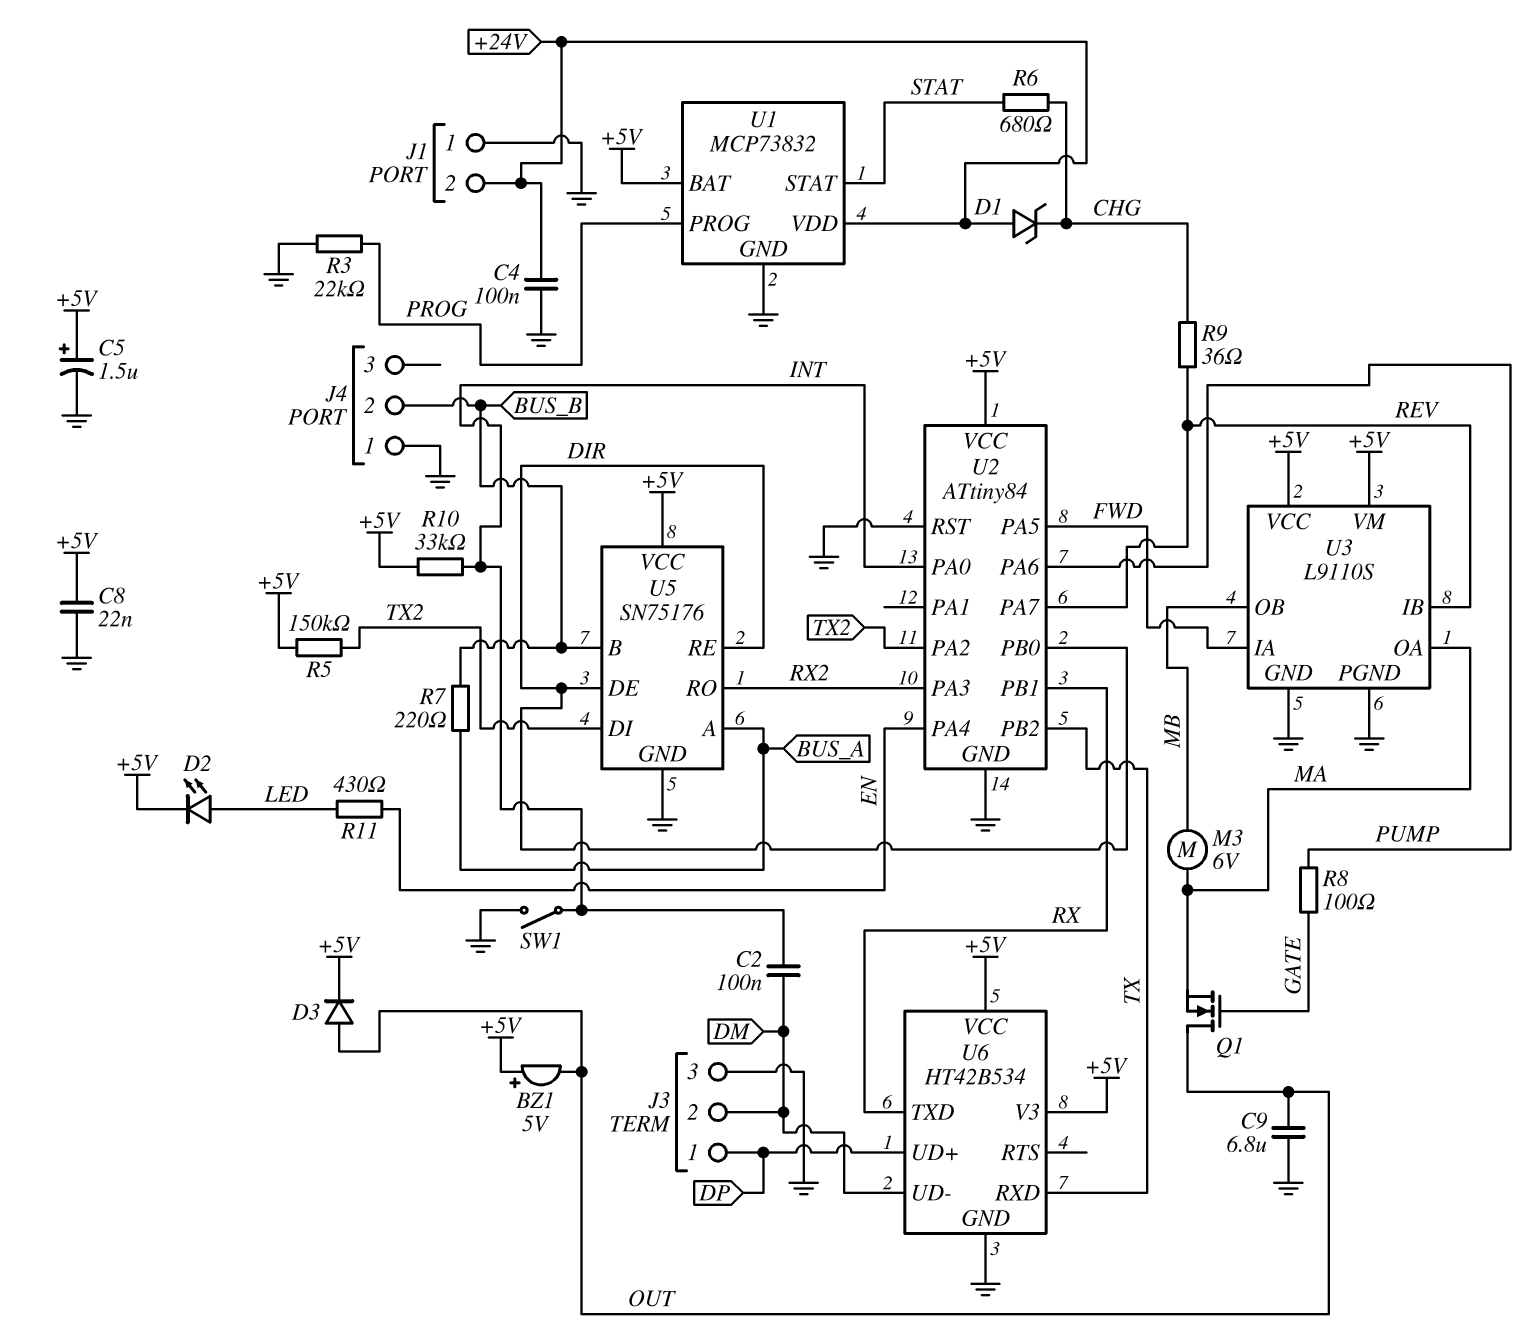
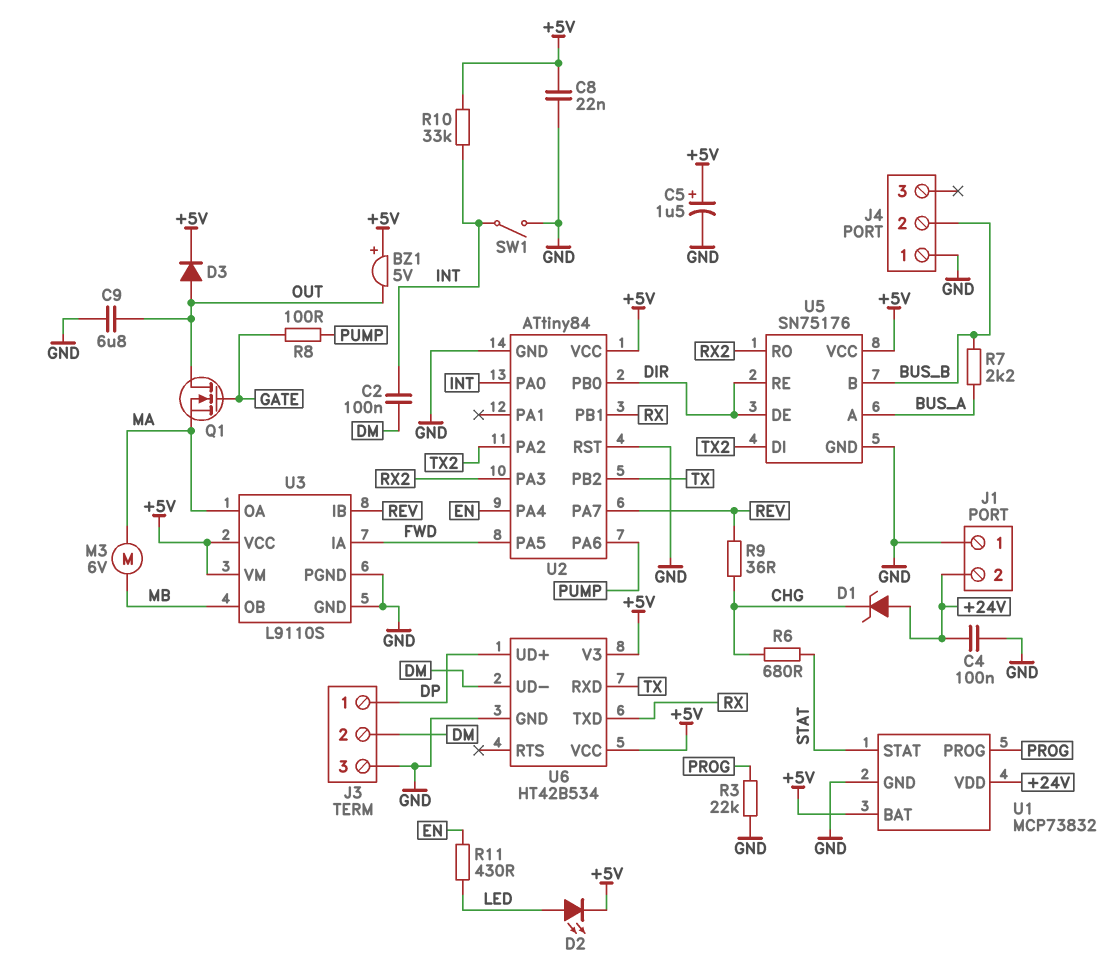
R5: 150k (+5V, TX2) -> none
R7: 220 (BUS_A, BUS_B) -> 2.2k (BUS_A, BUS_B)

